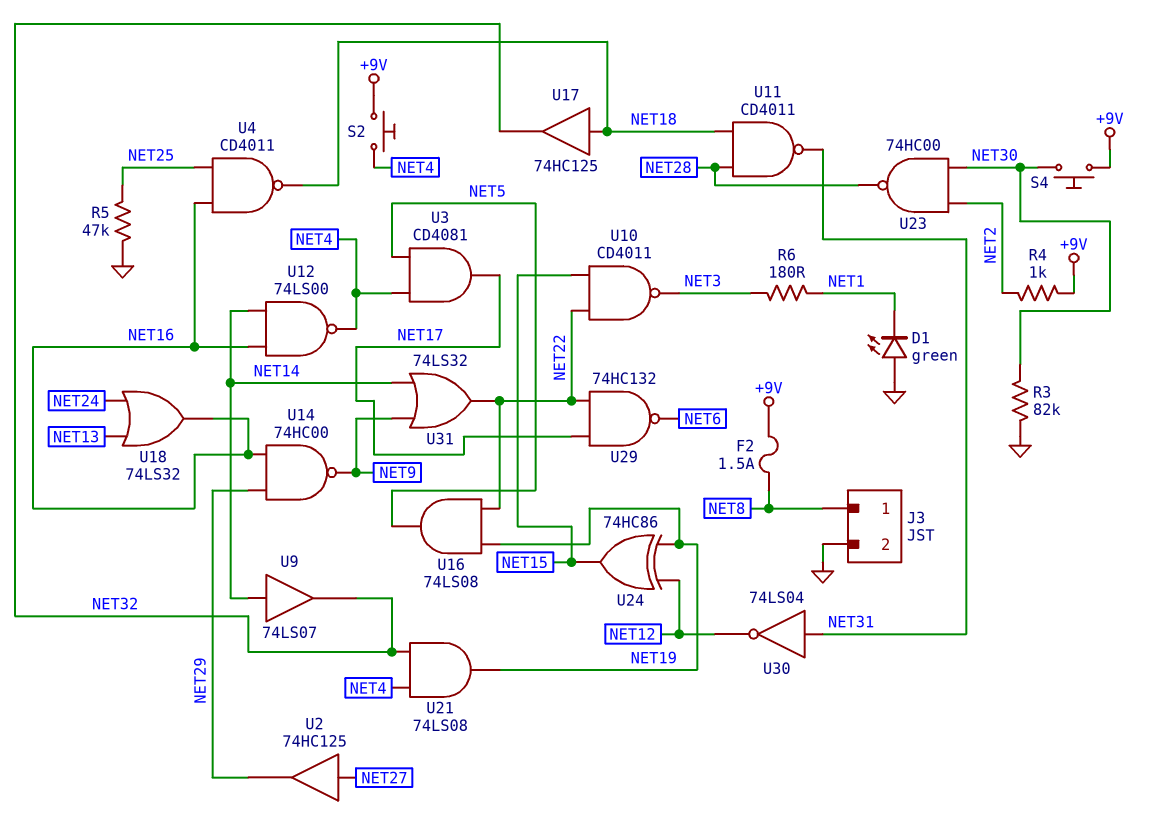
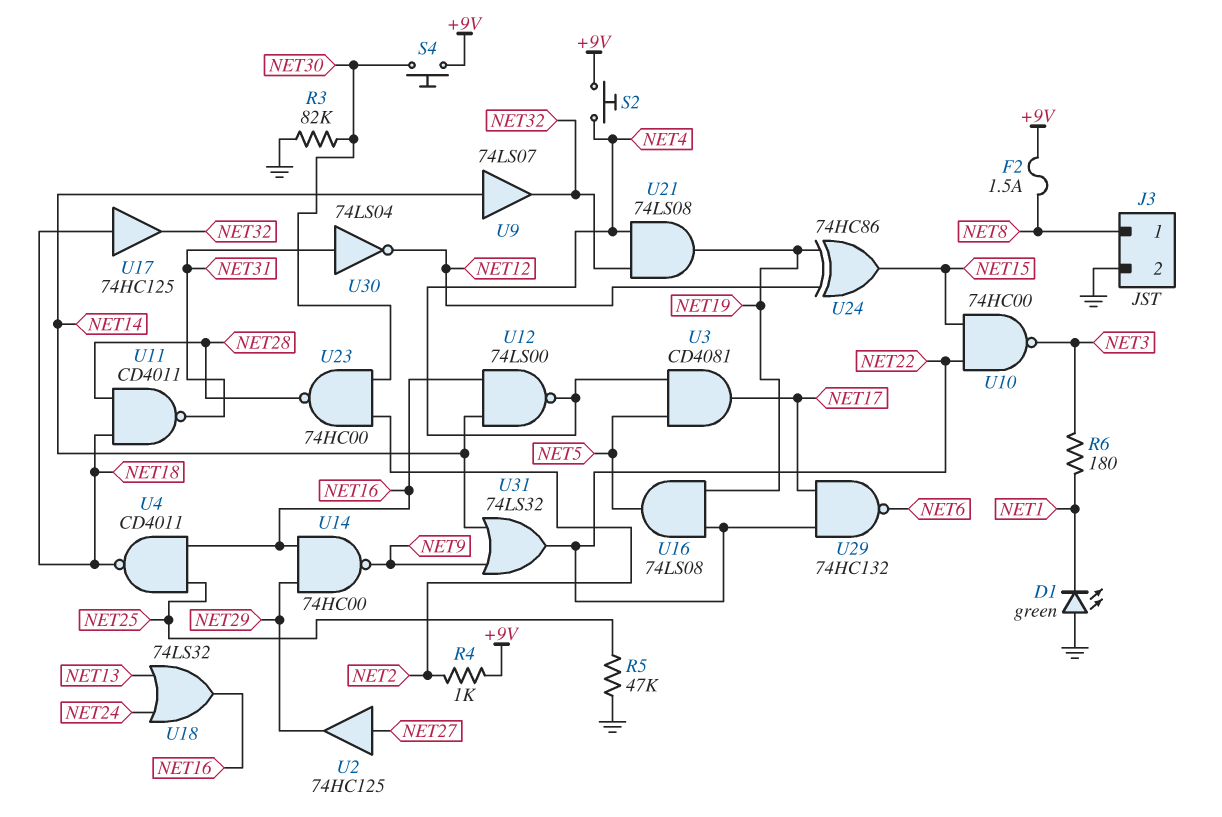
U10: NAND CD4011 (in NET15, in NET22, out NET3) -> NAND 74HC00 (in NET15, in NET22, out NET3)

